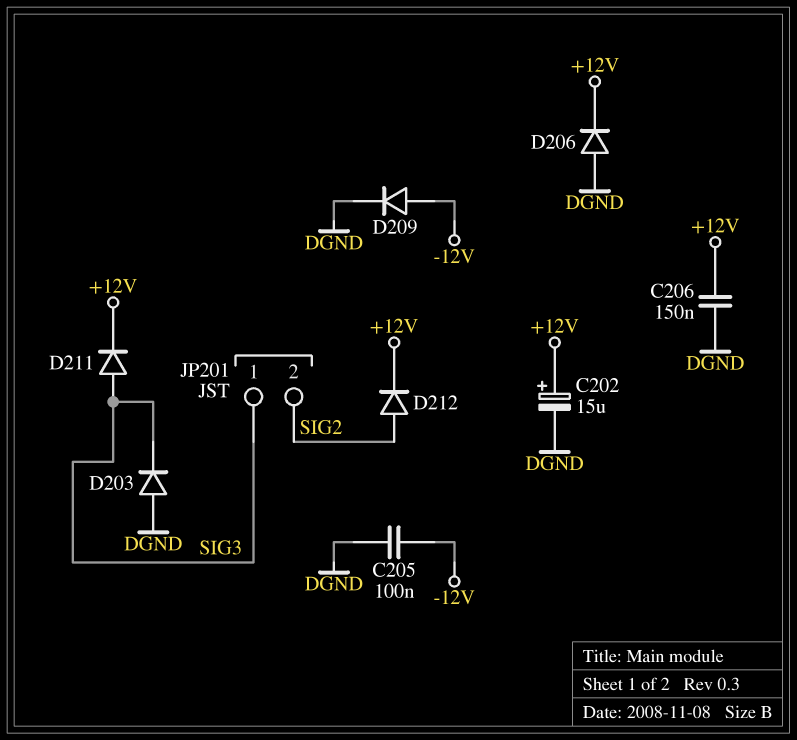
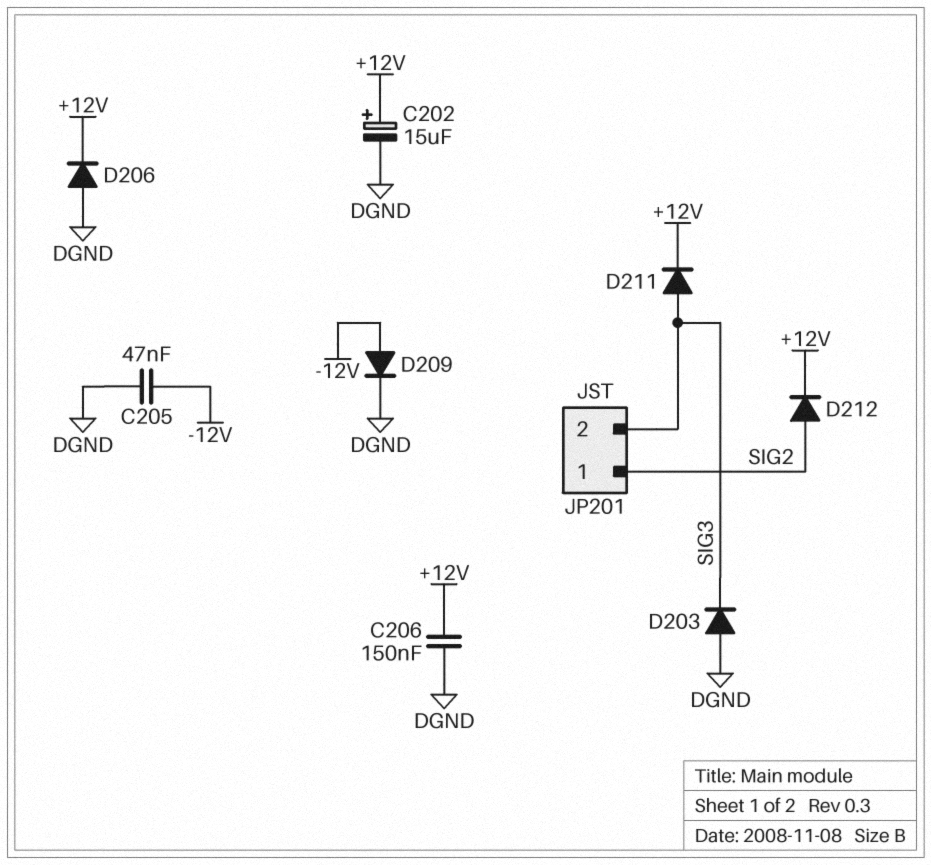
C205: 100nF (-12V, DGND) -> 47nF (-12V, DGND)
JP201 pin 1: SIG3 -> SIG2
JP201 pin 2: SIG2 -> SIG3

